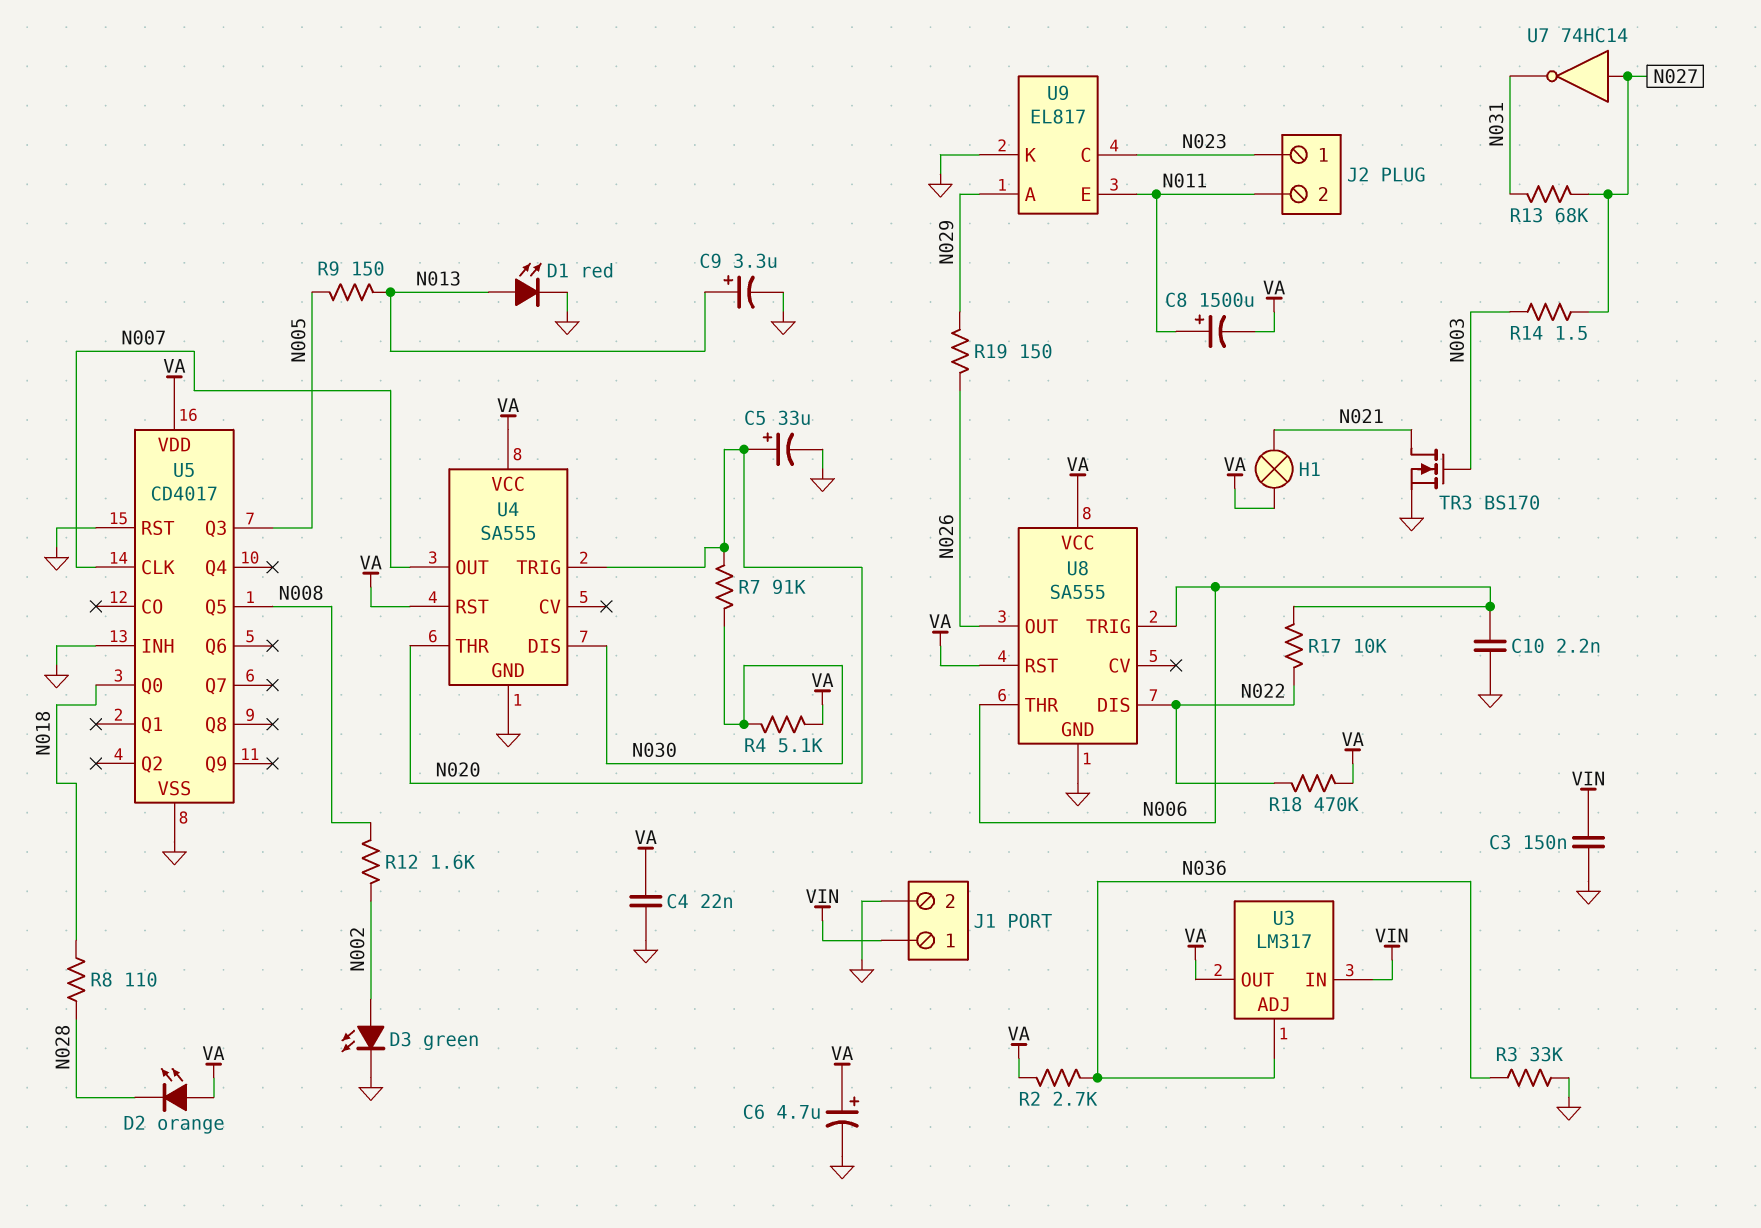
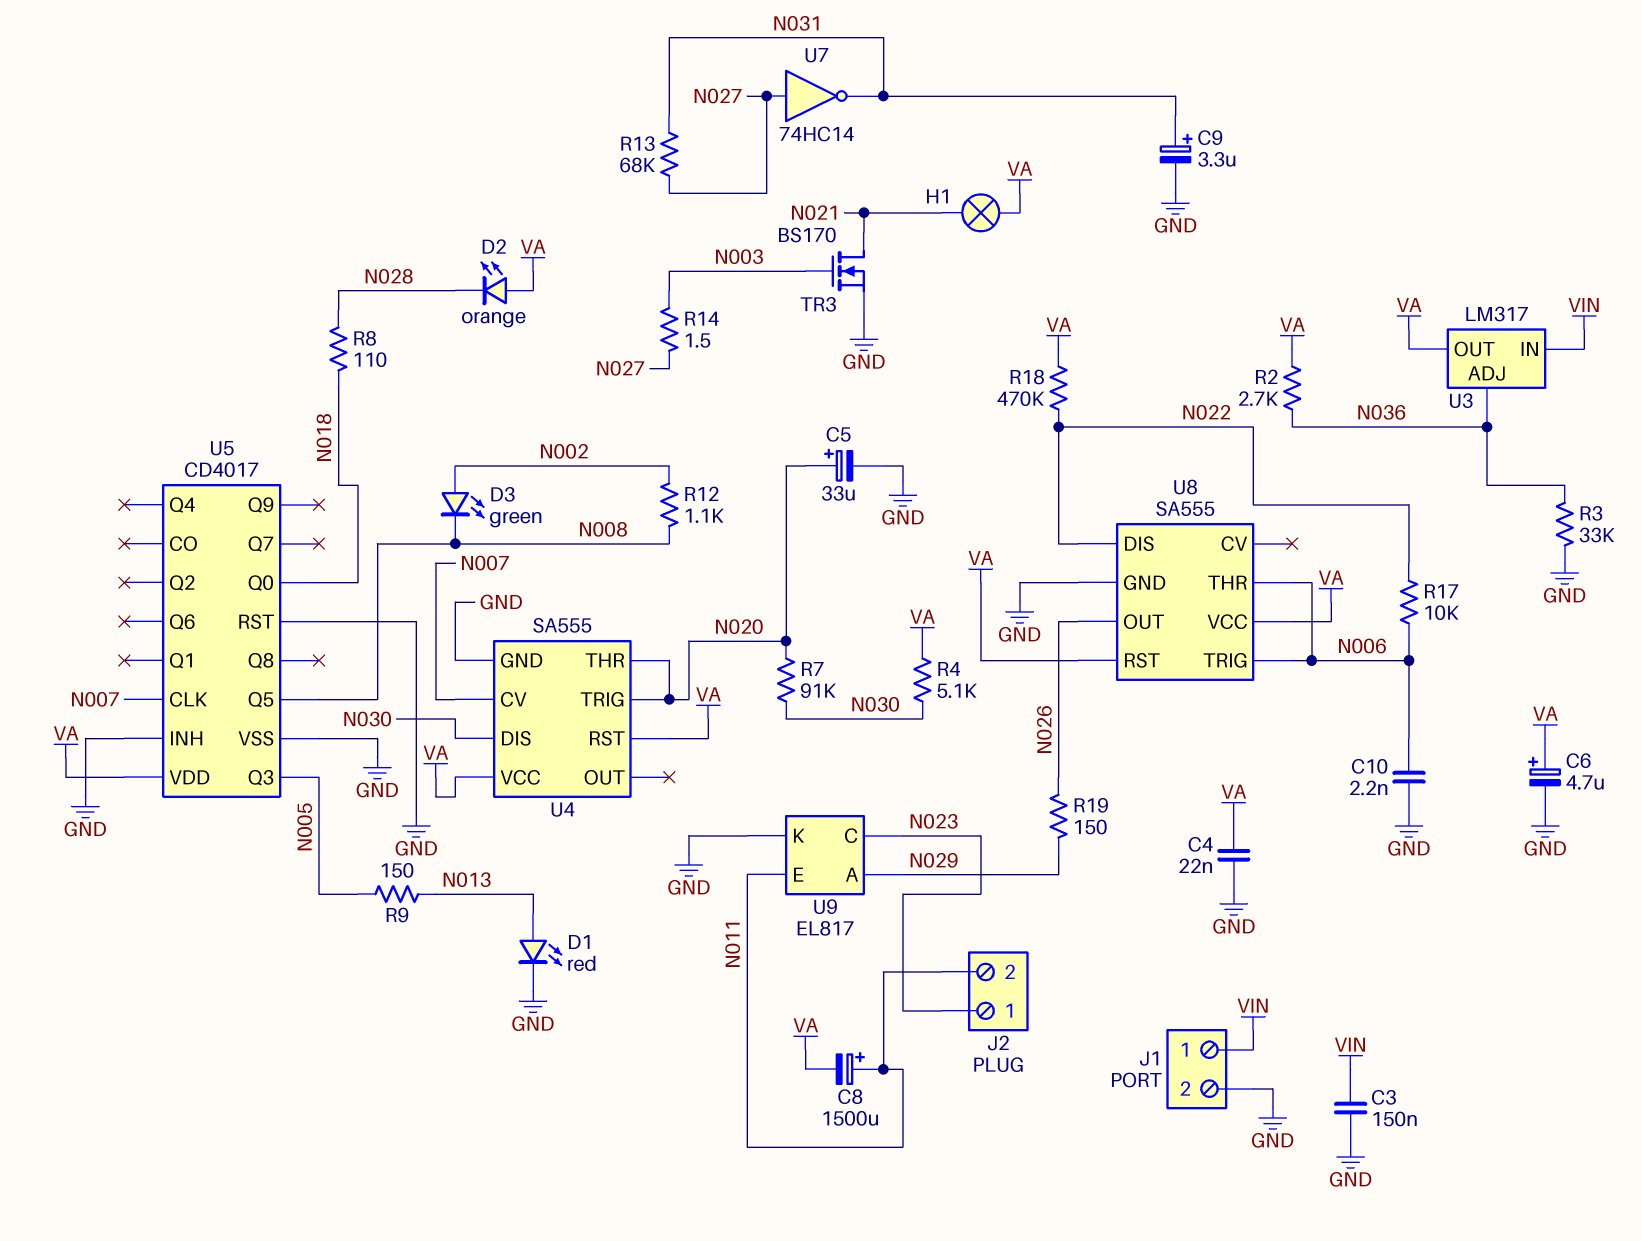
C9: 3.3uF (plus N013, minus GND) -> 3.3uF (plus N031, minus GND)
D3: LED green (A N002, K GND) -> LED green (A N002, K N008)
R12: 1.6k (N002, N008) -> 1.1k (N002, N008)
U4 pin CV: none -> N007
U4 pin OUT: N007 -> none

